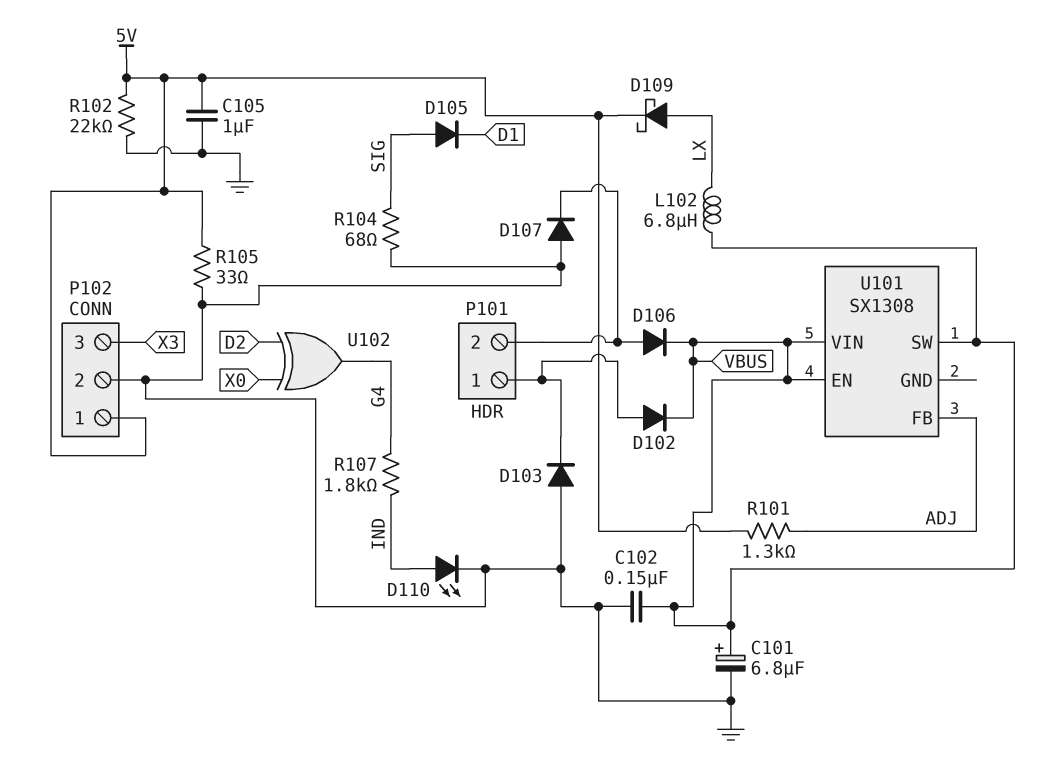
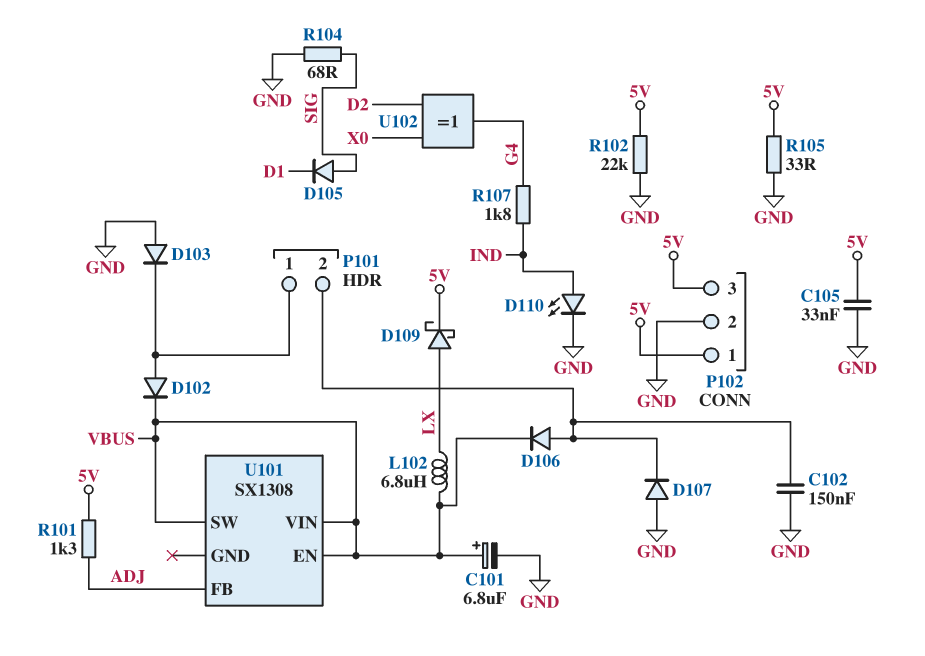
C102: 150nF (GND, VBUS) -> 150nF (GND, P101/2)
C105: 1uF (5V, GND) -> 33nF (5V, GND)
P102 pin 3: X3 -> 5V

